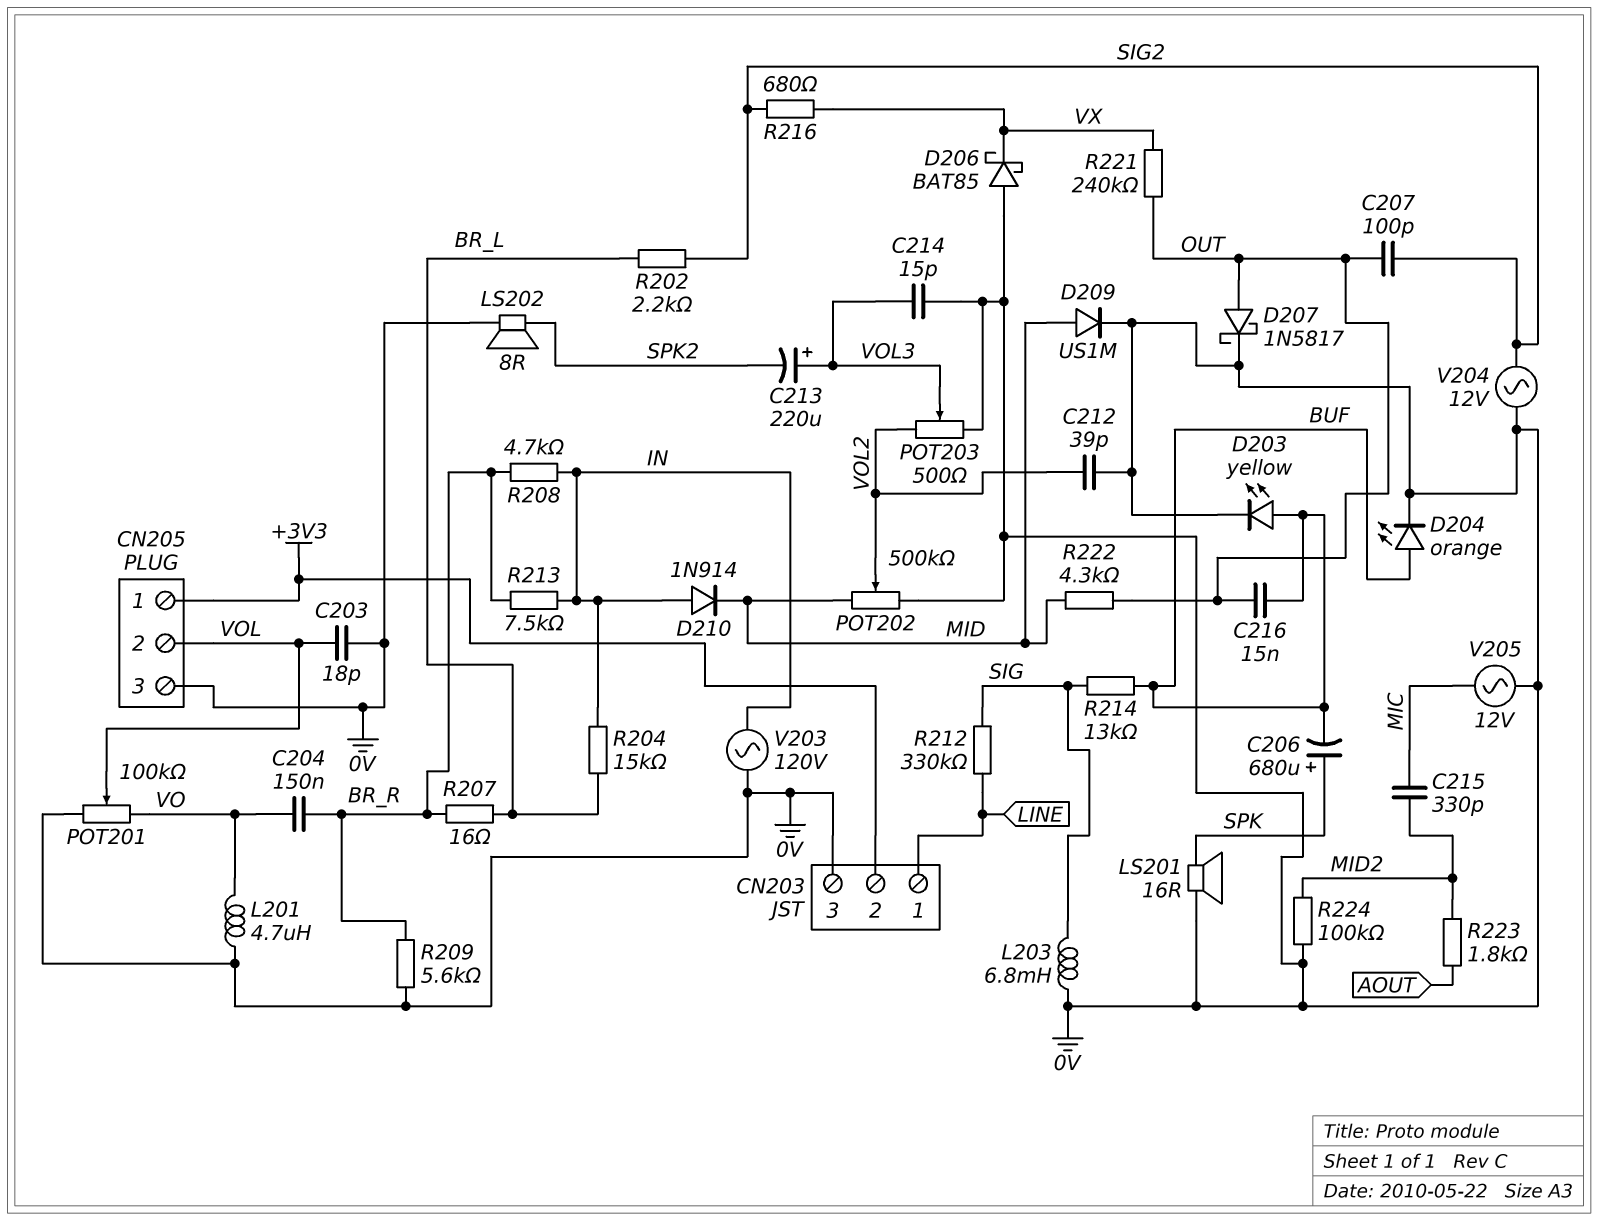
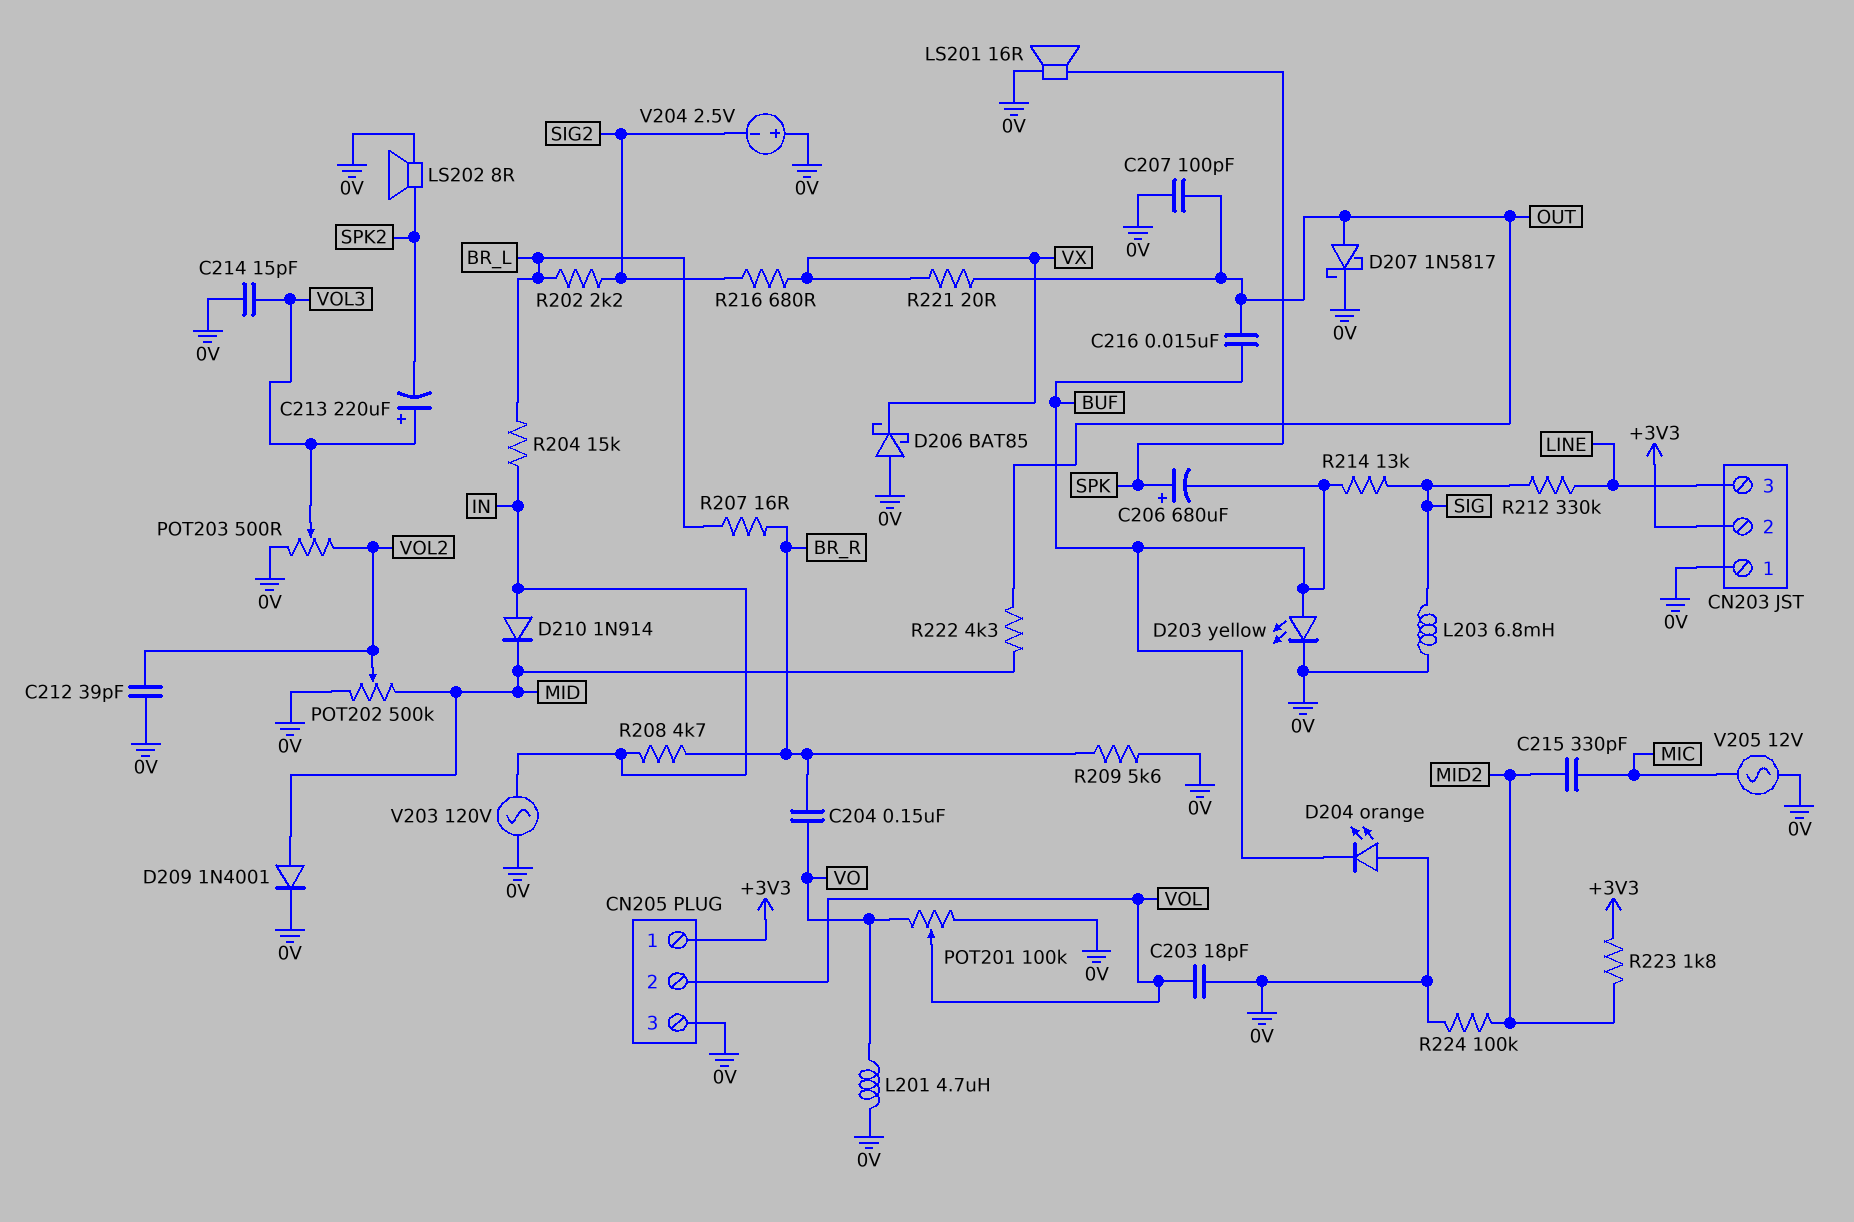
C207: 100pF (OUT, SIG2) -> 100pF (0V, OUT)
CN203 pin 1: LINE -> 0V
CN203 pin 3: 0V -> LINE
D204: LED orange (A BUF, K 0V) -> LED orange (A 0V, K BUF)
D209: diode US1M (A MID, K 0V) -> diode 1N4001 (A MID, K 0V)
R213: 7.5k (BR_R, IN) -> none
R221: 240k (OUT, VX) -> 20 (OUT, VX)
R223: 1.8k (AOUT, MID2) -> 1.8k (+3V3, MID2)
V204: AC 12V (0V, SIG2) -> 2.5V (plus 0V, minus SIG2)

